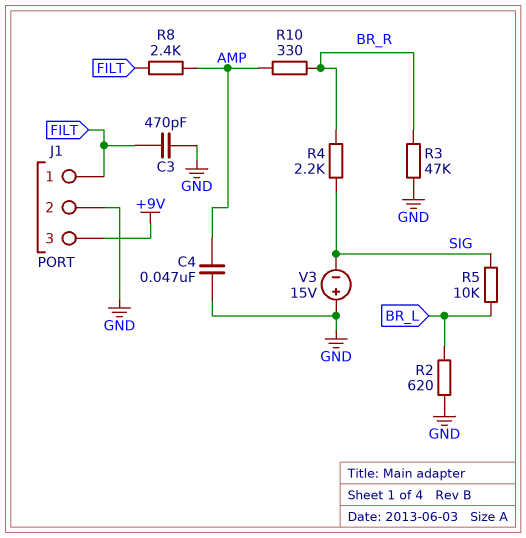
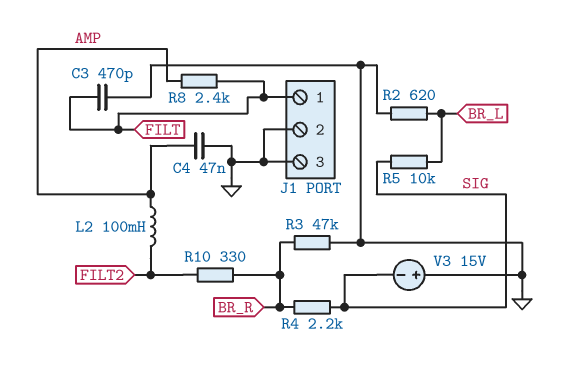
J1 pin 3: +9V -> GND
L2: none -> 100mH (AMP, FILT2)
R10: 330 (AMP, BR_R) -> 330 (BR_R, FILT2)

